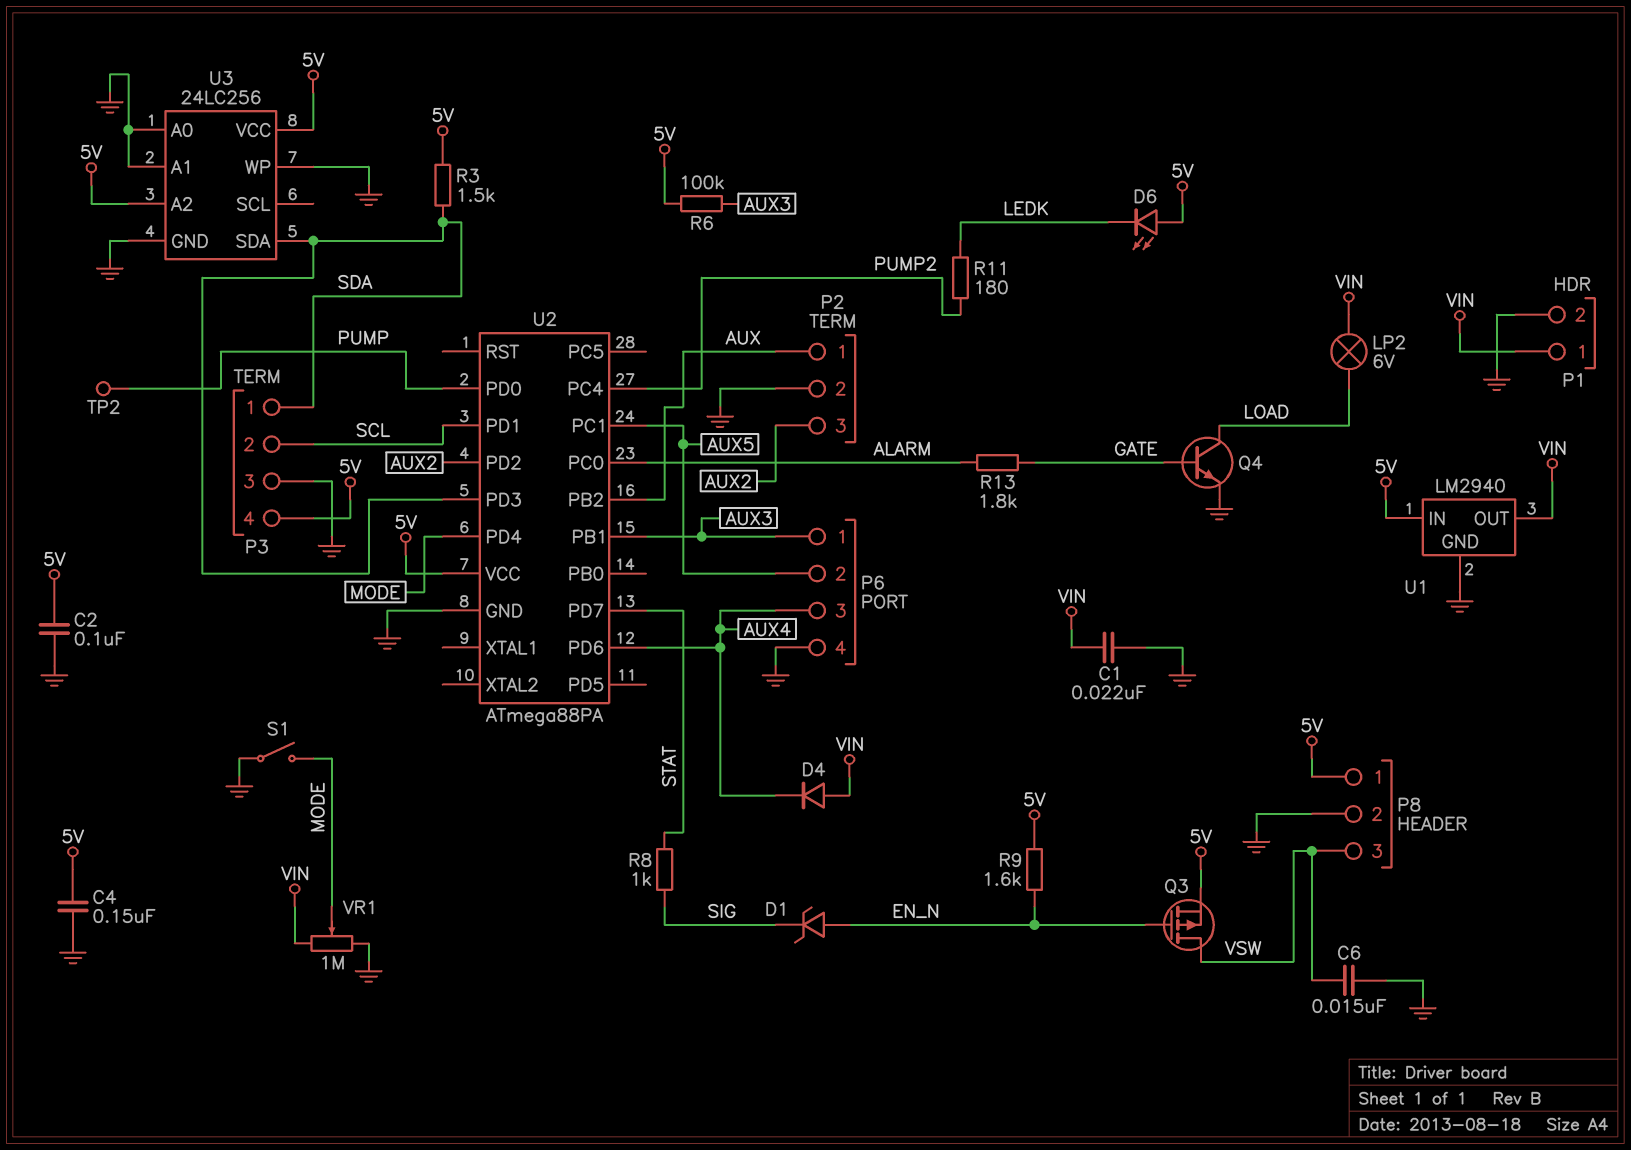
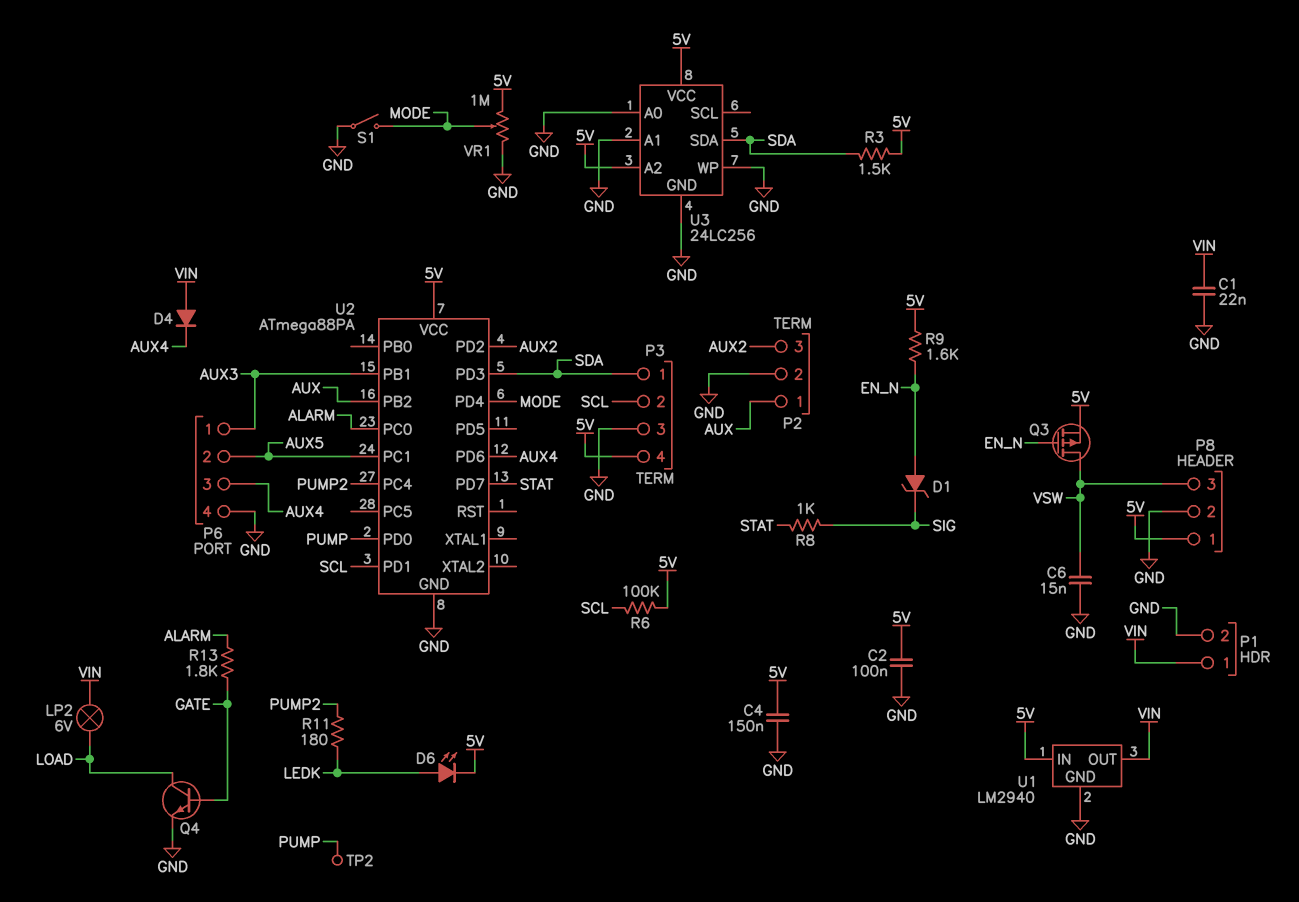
D6: LED (A 5V, K LEDK) -> LED (A LEDK, K 5V)
R6: 100k (5V, AUX3) -> 100k (5V, SCL)
VR1: 1M (GND, VIN, wiper MODE) -> 1M (5V, GND, wiper MODE)

